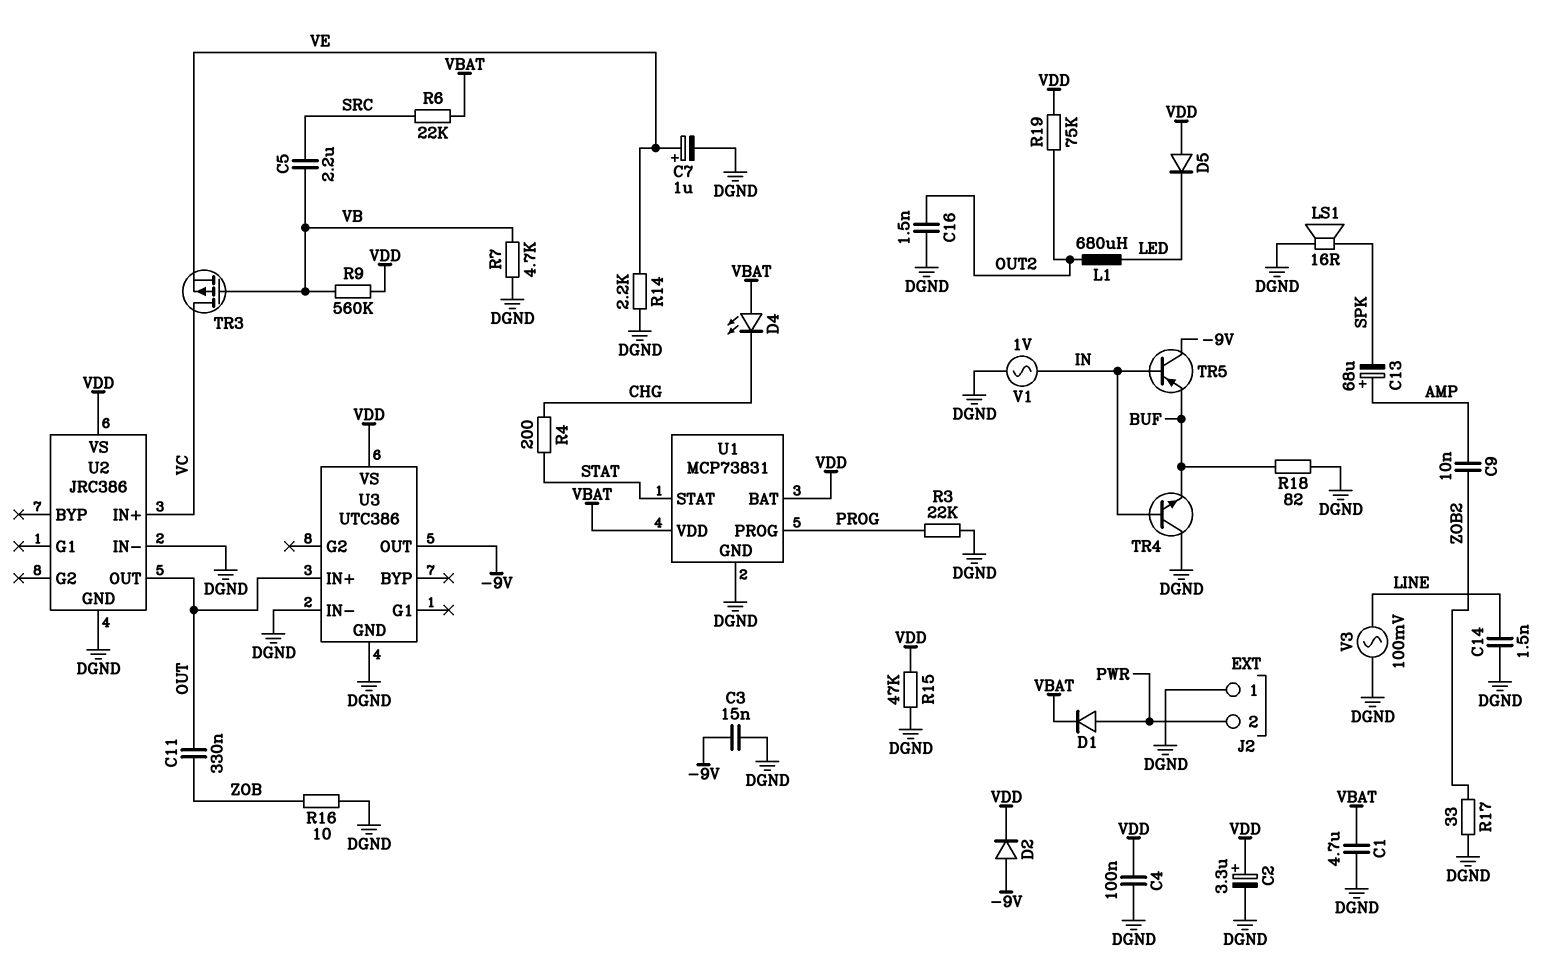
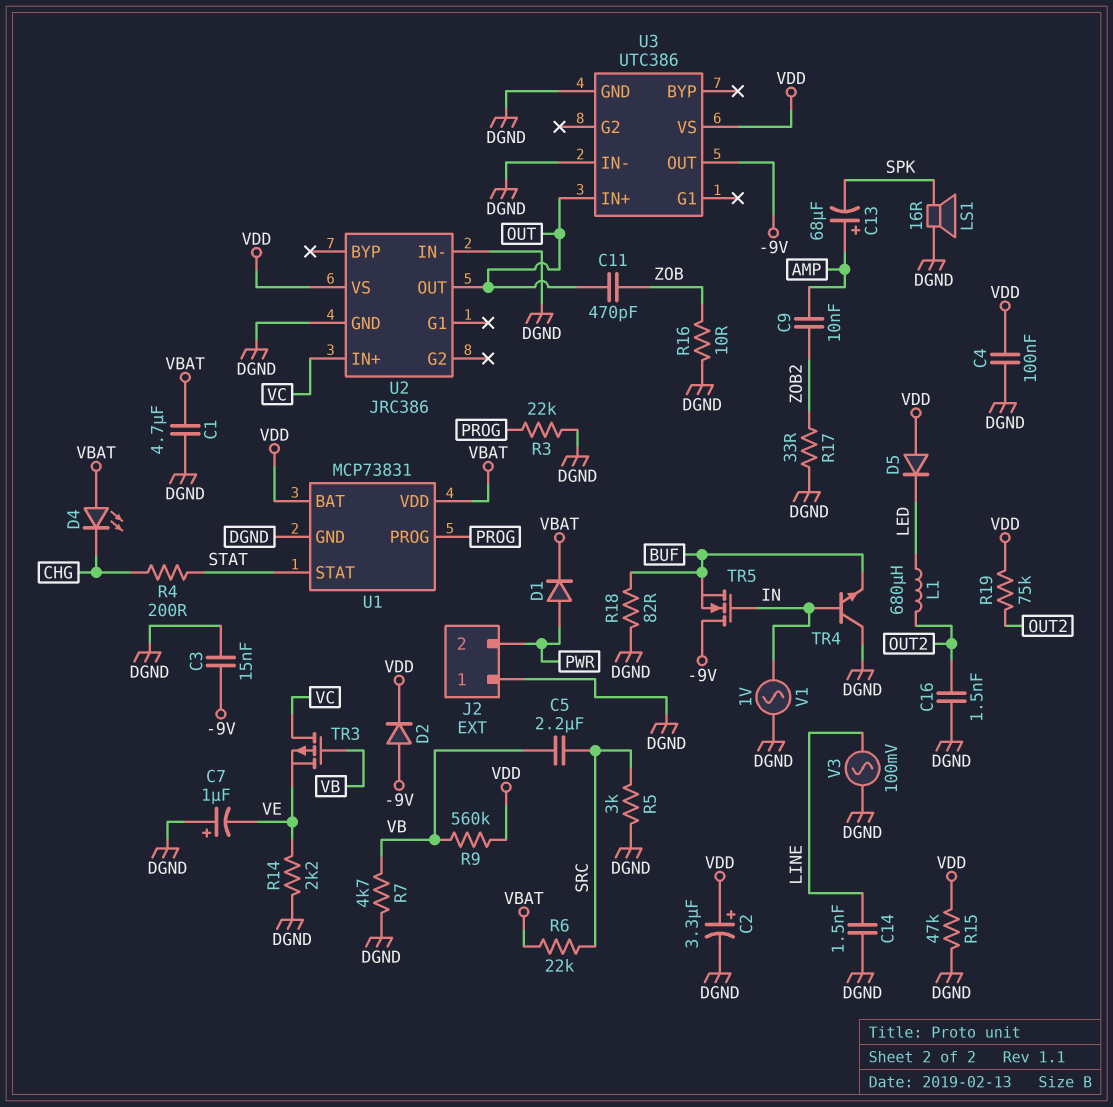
C7: 1uF (plus VE, minus DGND) -> 1uF (plus DGND, minus VE)
C11: 330nF (OUT, ZOB) -> 470pF (OUT, ZOB)
R5: none -> 3k (DGND, SRC)
TR5: PNP (B IN, C -9V, E BUF) -> NMOS (G IN, D -9V, S BUF)

